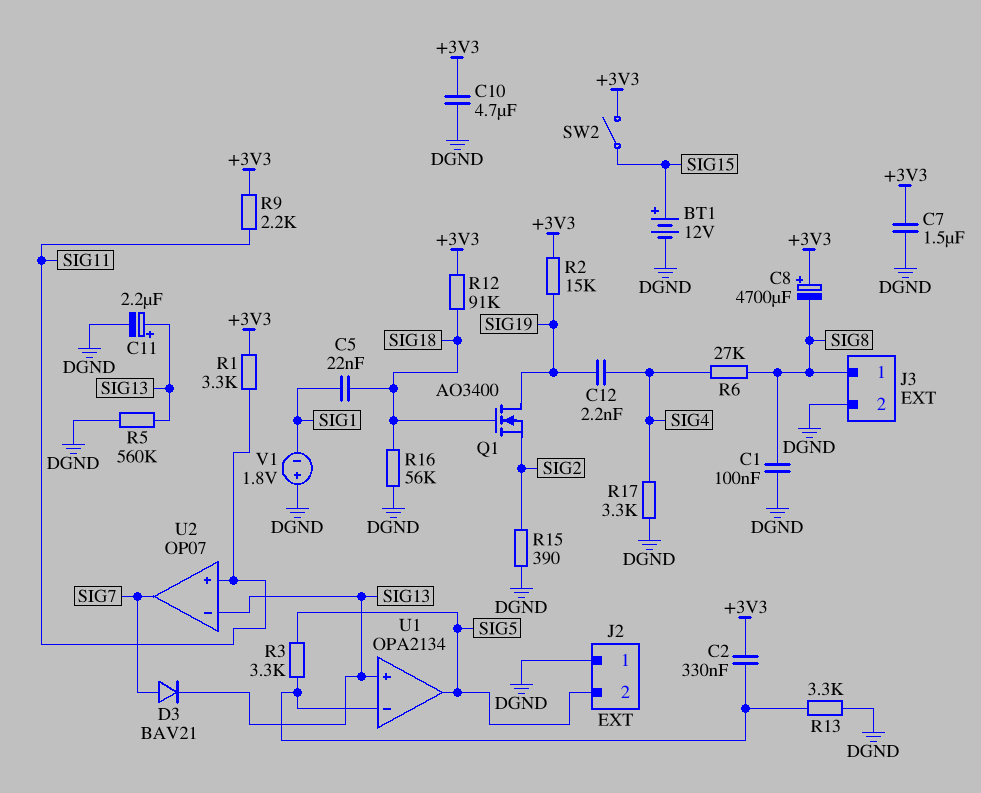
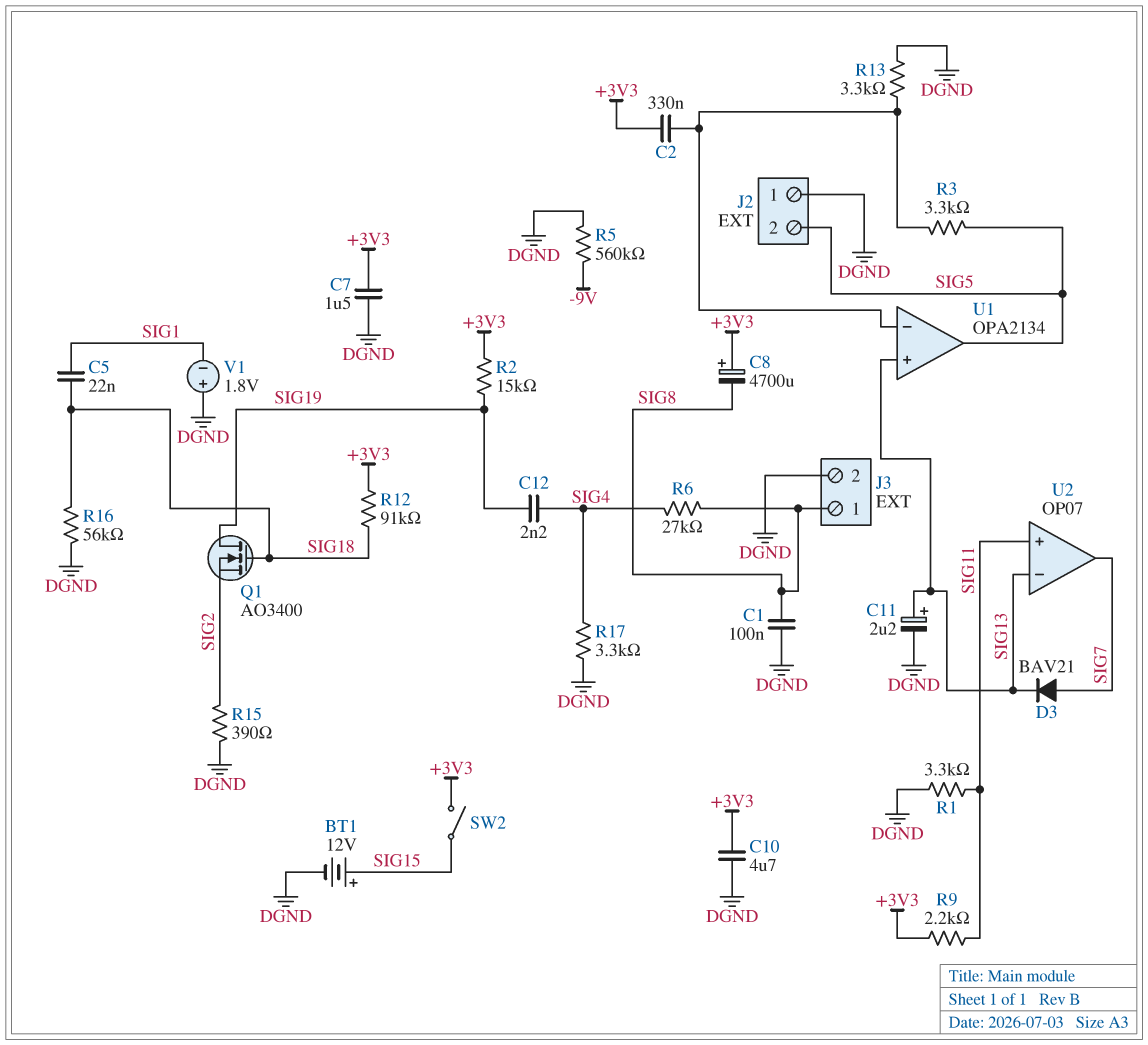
R1: 3.3k (+3V3, SIG11) -> 3.3k (DGND, SIG11)
R5: 560k (DGND, SIG13) -> 560k (-9V, DGND)

